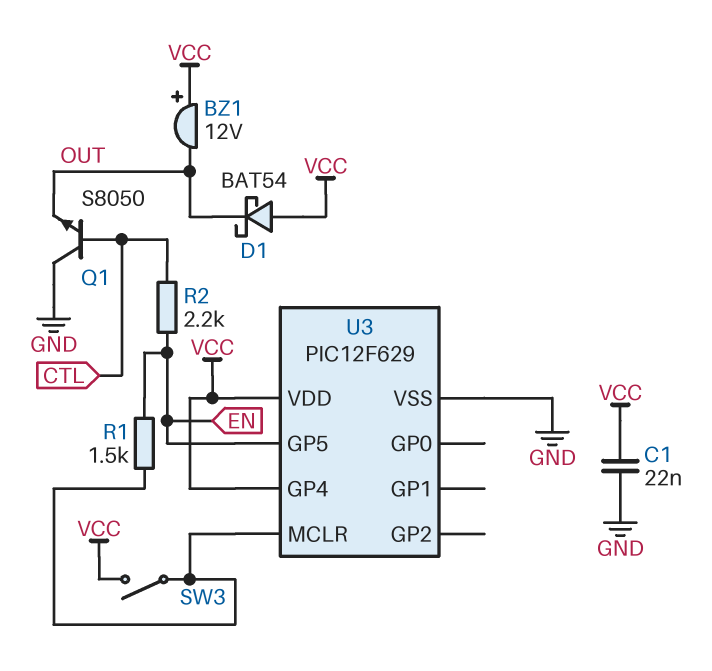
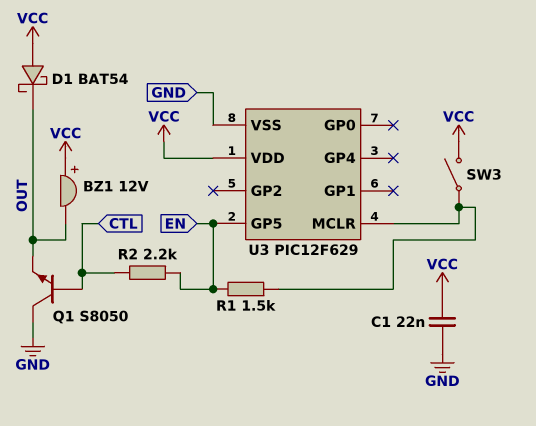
U3 pin GP4: VCC -> none

